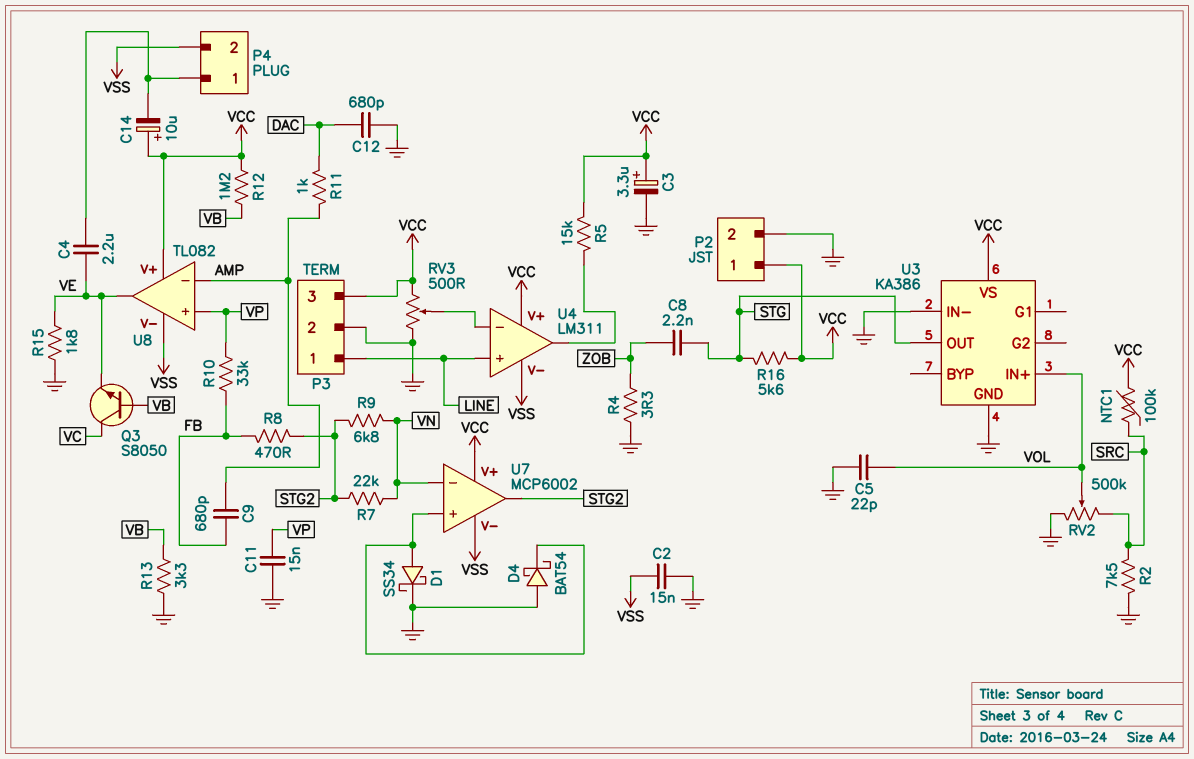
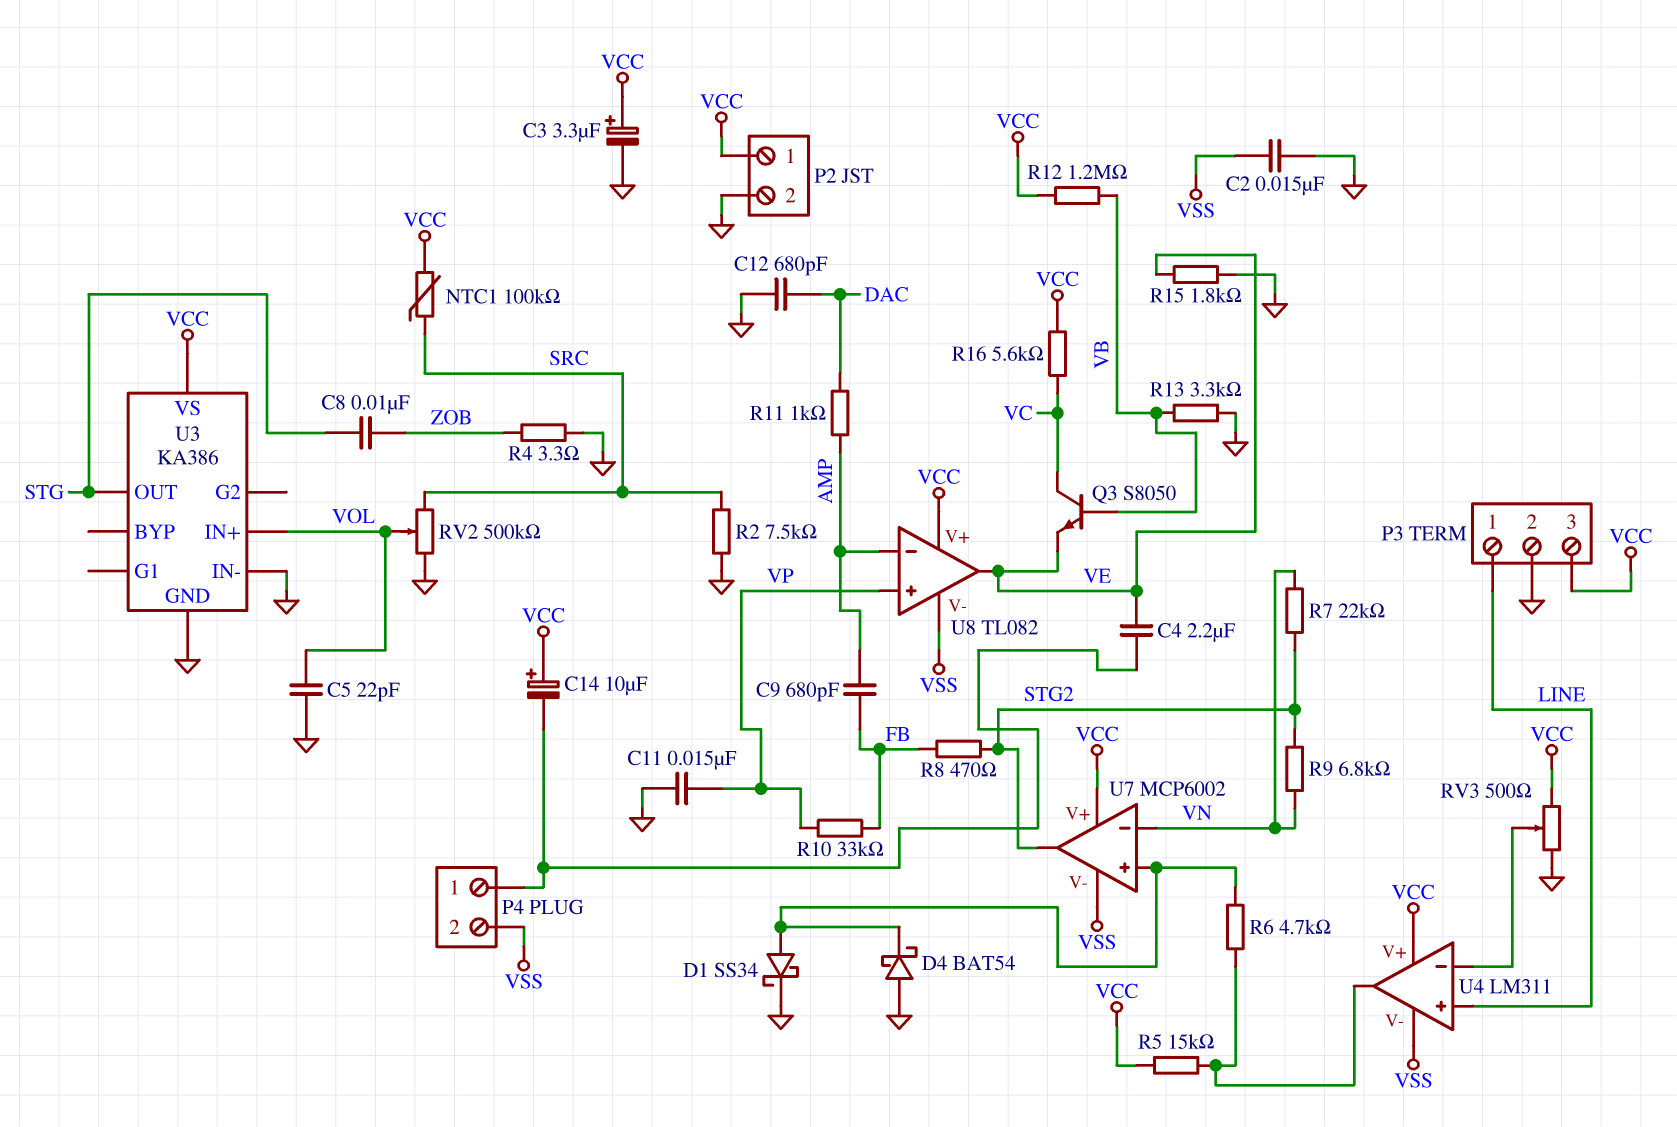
C8: 2.2nF (STG, ZOB) -> 10nF (STG, ZOB)
R6: none -> 4.7k (U4/out, U7/in+)
R16: 5.6k (STG, VCC) -> 5.6k (VC, VCC)

